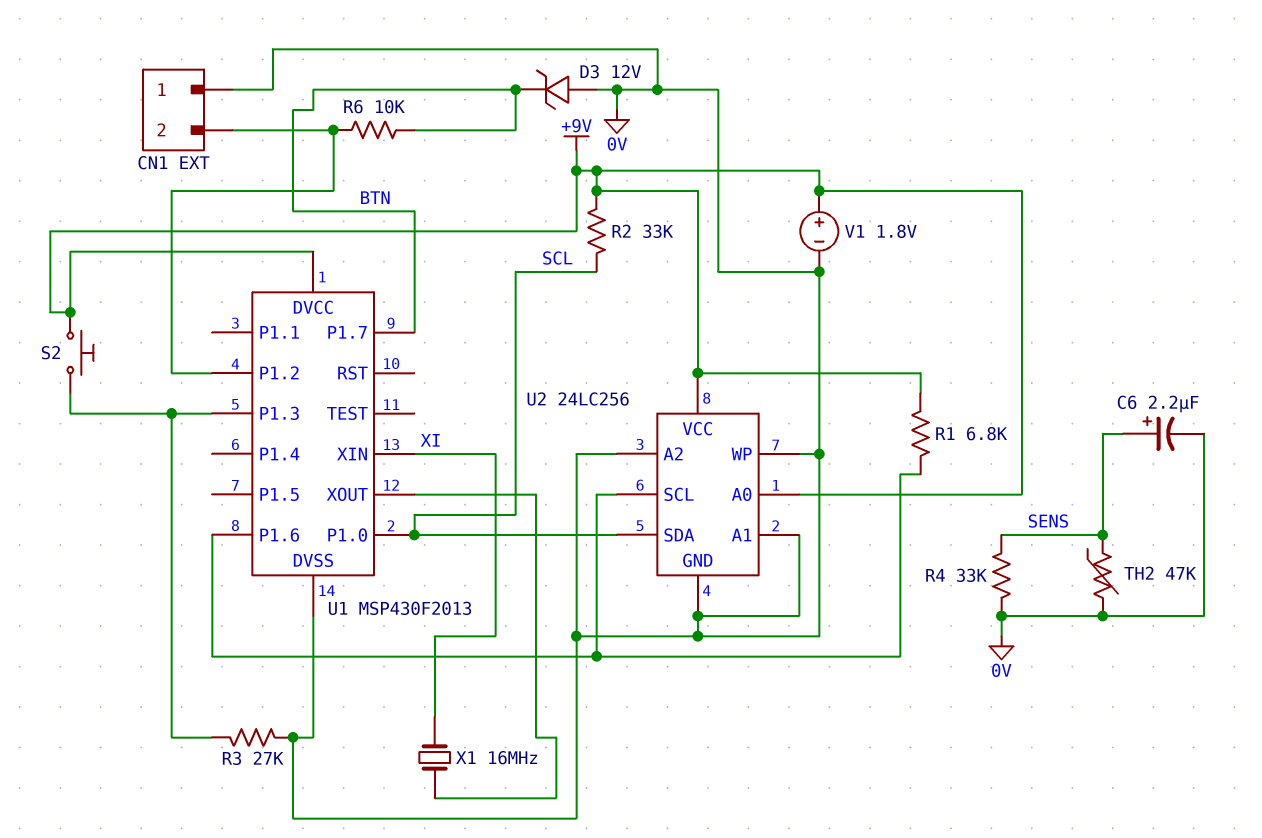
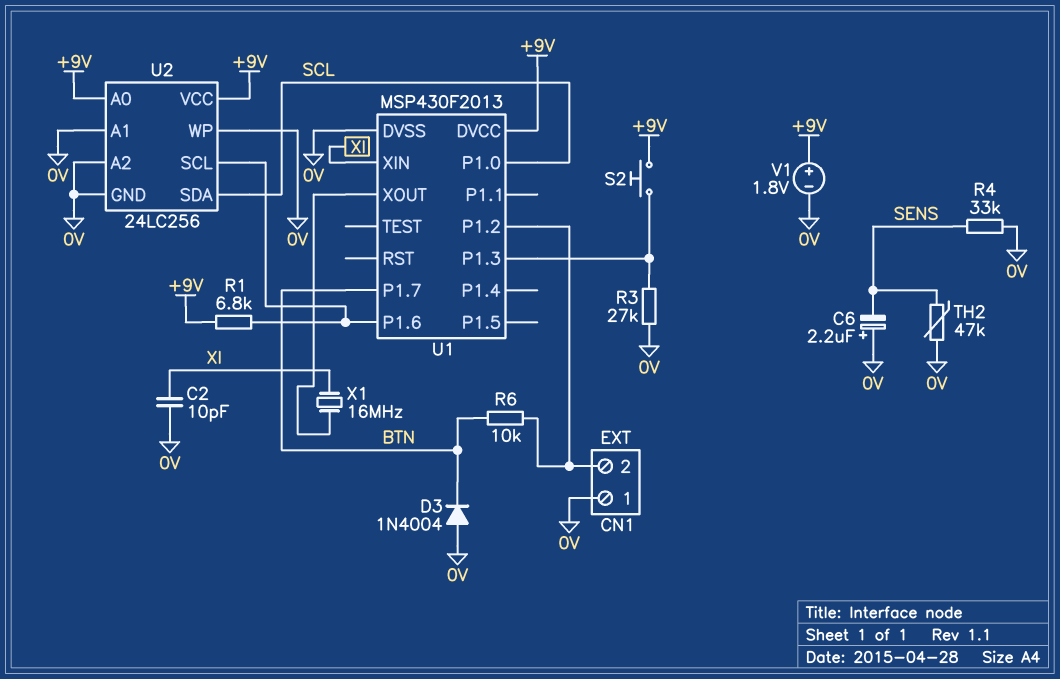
C2: none -> 10pF (0V, XI)
C6: 2.2uF (plus SENS, minus 0V) -> 2.2uF (plus 0V, minus SENS)
D3: zener 12V (A 0V, K BTN) -> diode 1N4004 (A 0V, K BTN)
R2: 33k (+9V, SCL) -> none

